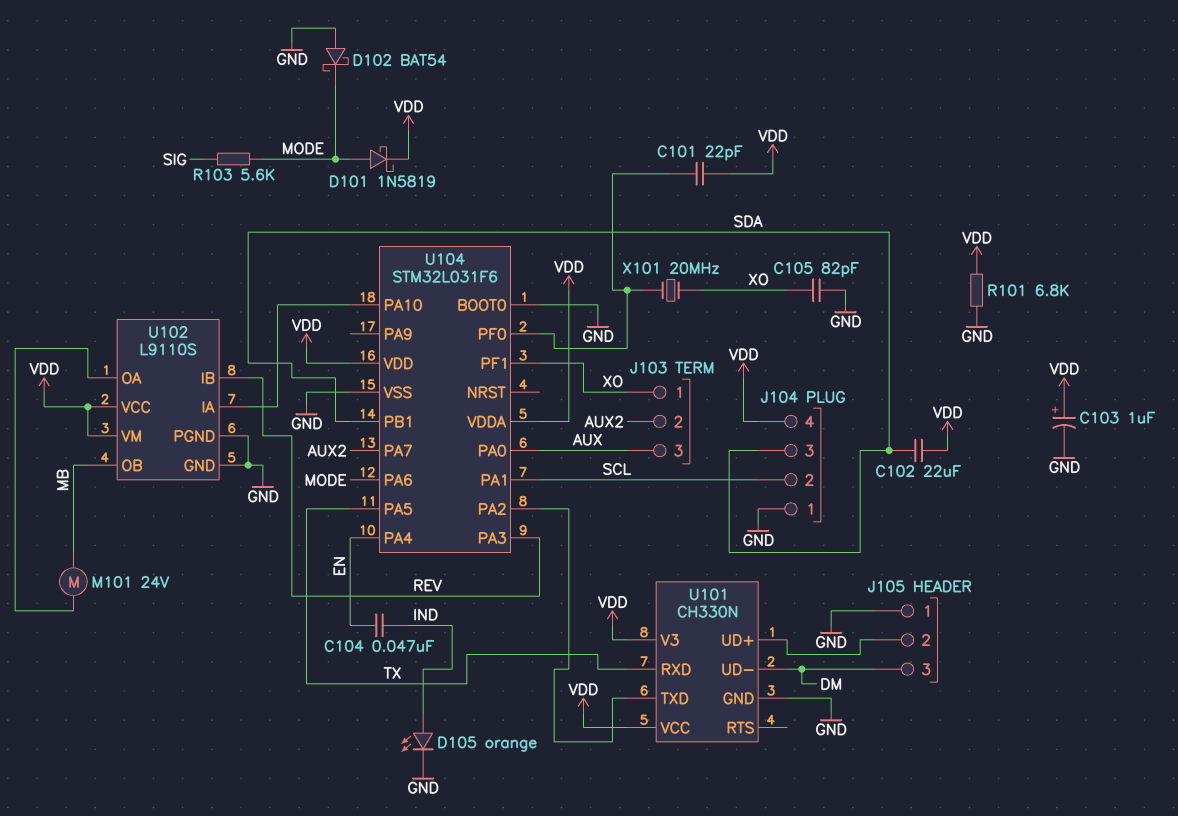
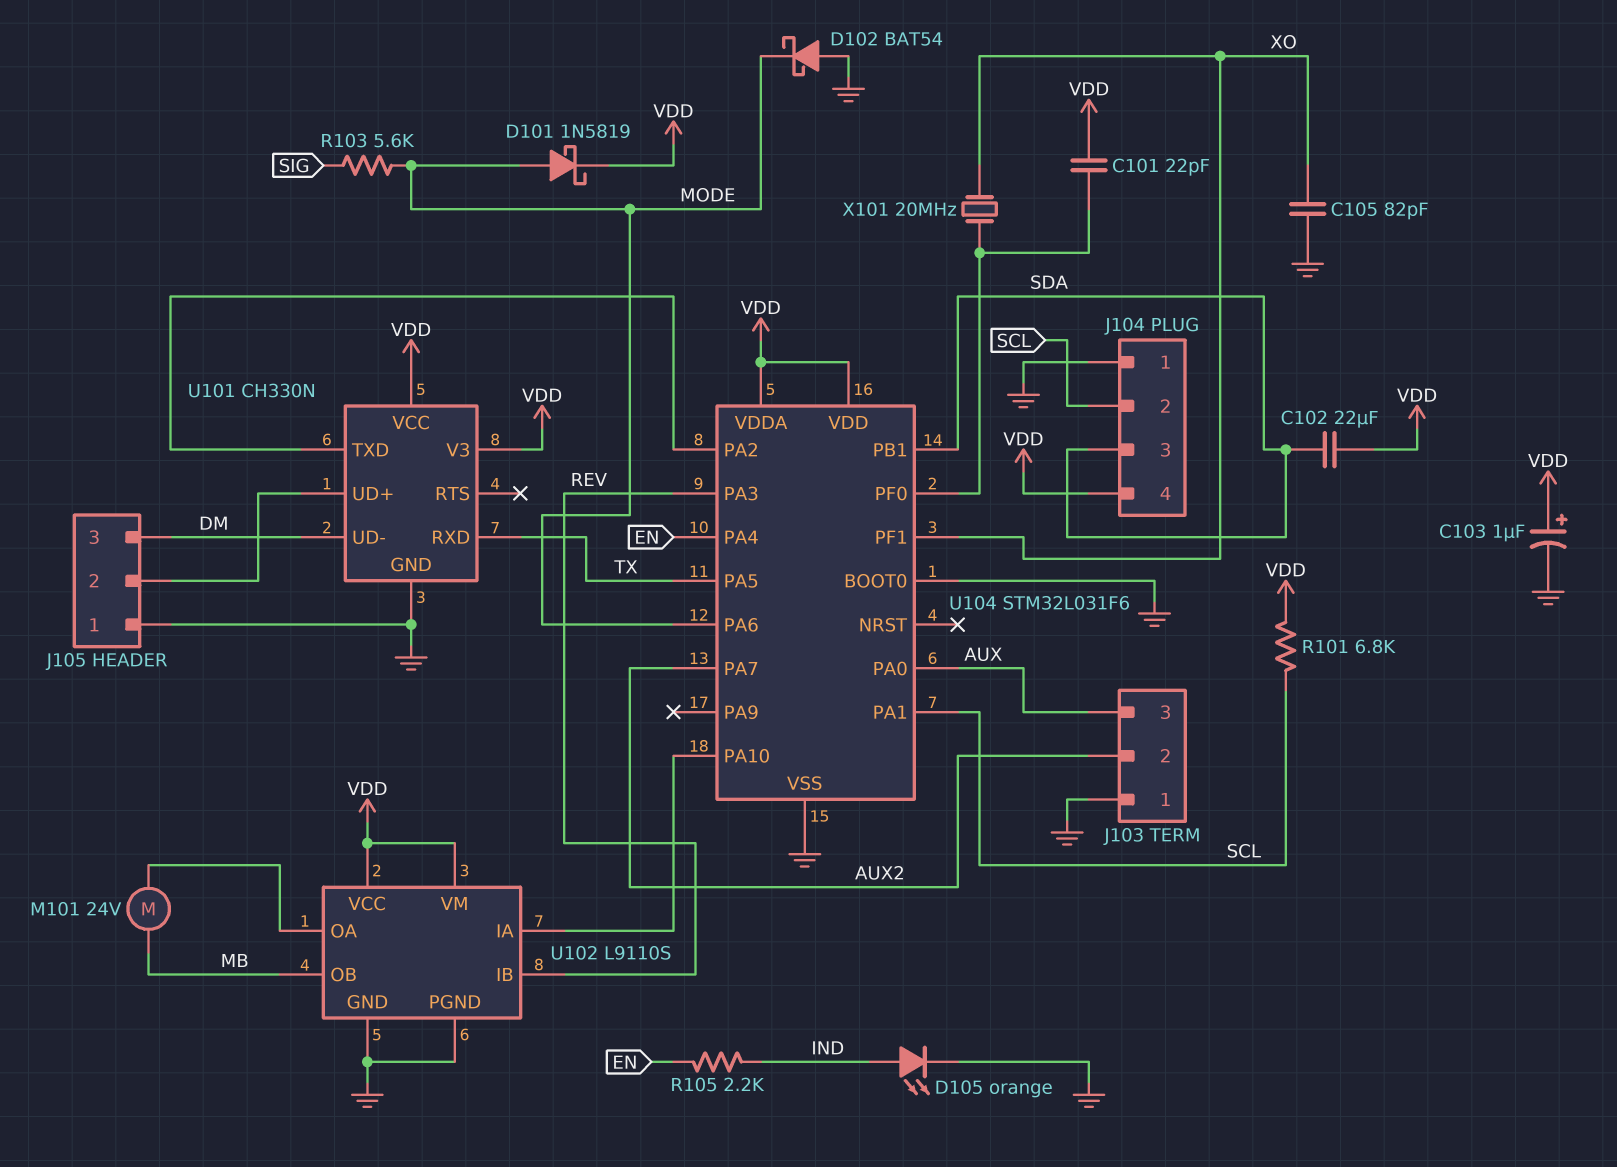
C104: 47nF (EN, IND) -> none
J103 pin 1: XO -> GND
R101: 6.8k (GND, VDD) -> 6.8k (SCL, VDD)
R105: none -> 2.2k (EN, IND)

